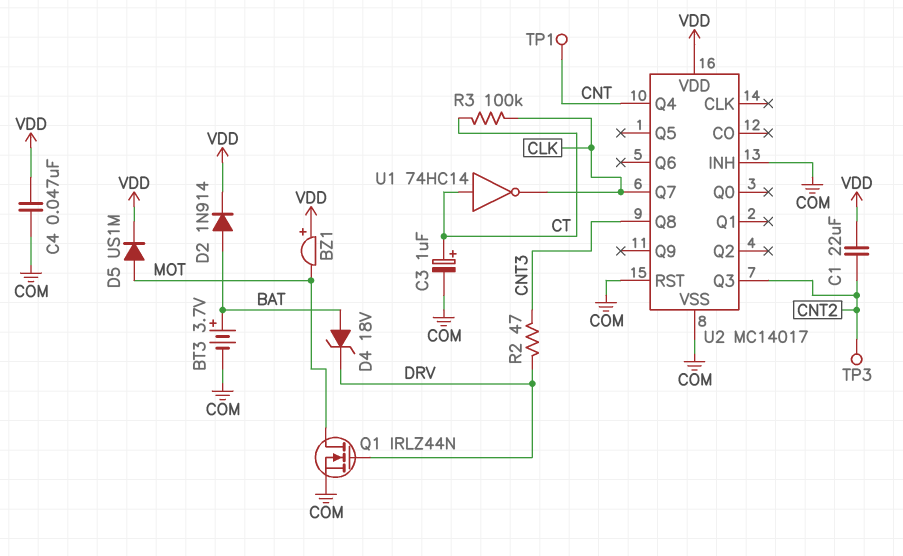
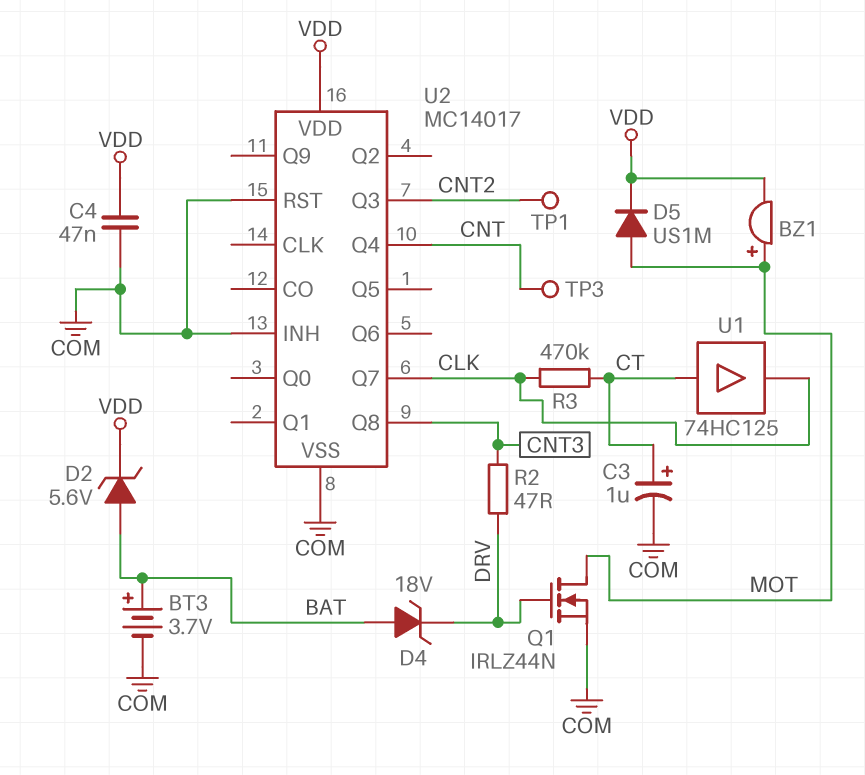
BZ1: buzzer (plus VDD, minus MOT) -> buzzer (plus MOT, minus VDD)
C1: 22uF (CNT2, VDD) -> none
D2: diode 1N914 (A BAT, K VDD) -> zener 5.6V (A BAT, K VDD)
R3: 100k (CLK, CT) -> 470k (CLK, CT)
TP1: test point (CNT) -> test point (CNT2)
TP3: test point (CNT2) -> test point (CNT)
U1: NOT 74HC14 (in CT, out CLK) -> buffer 74HC125 (in CT, out CLK)

